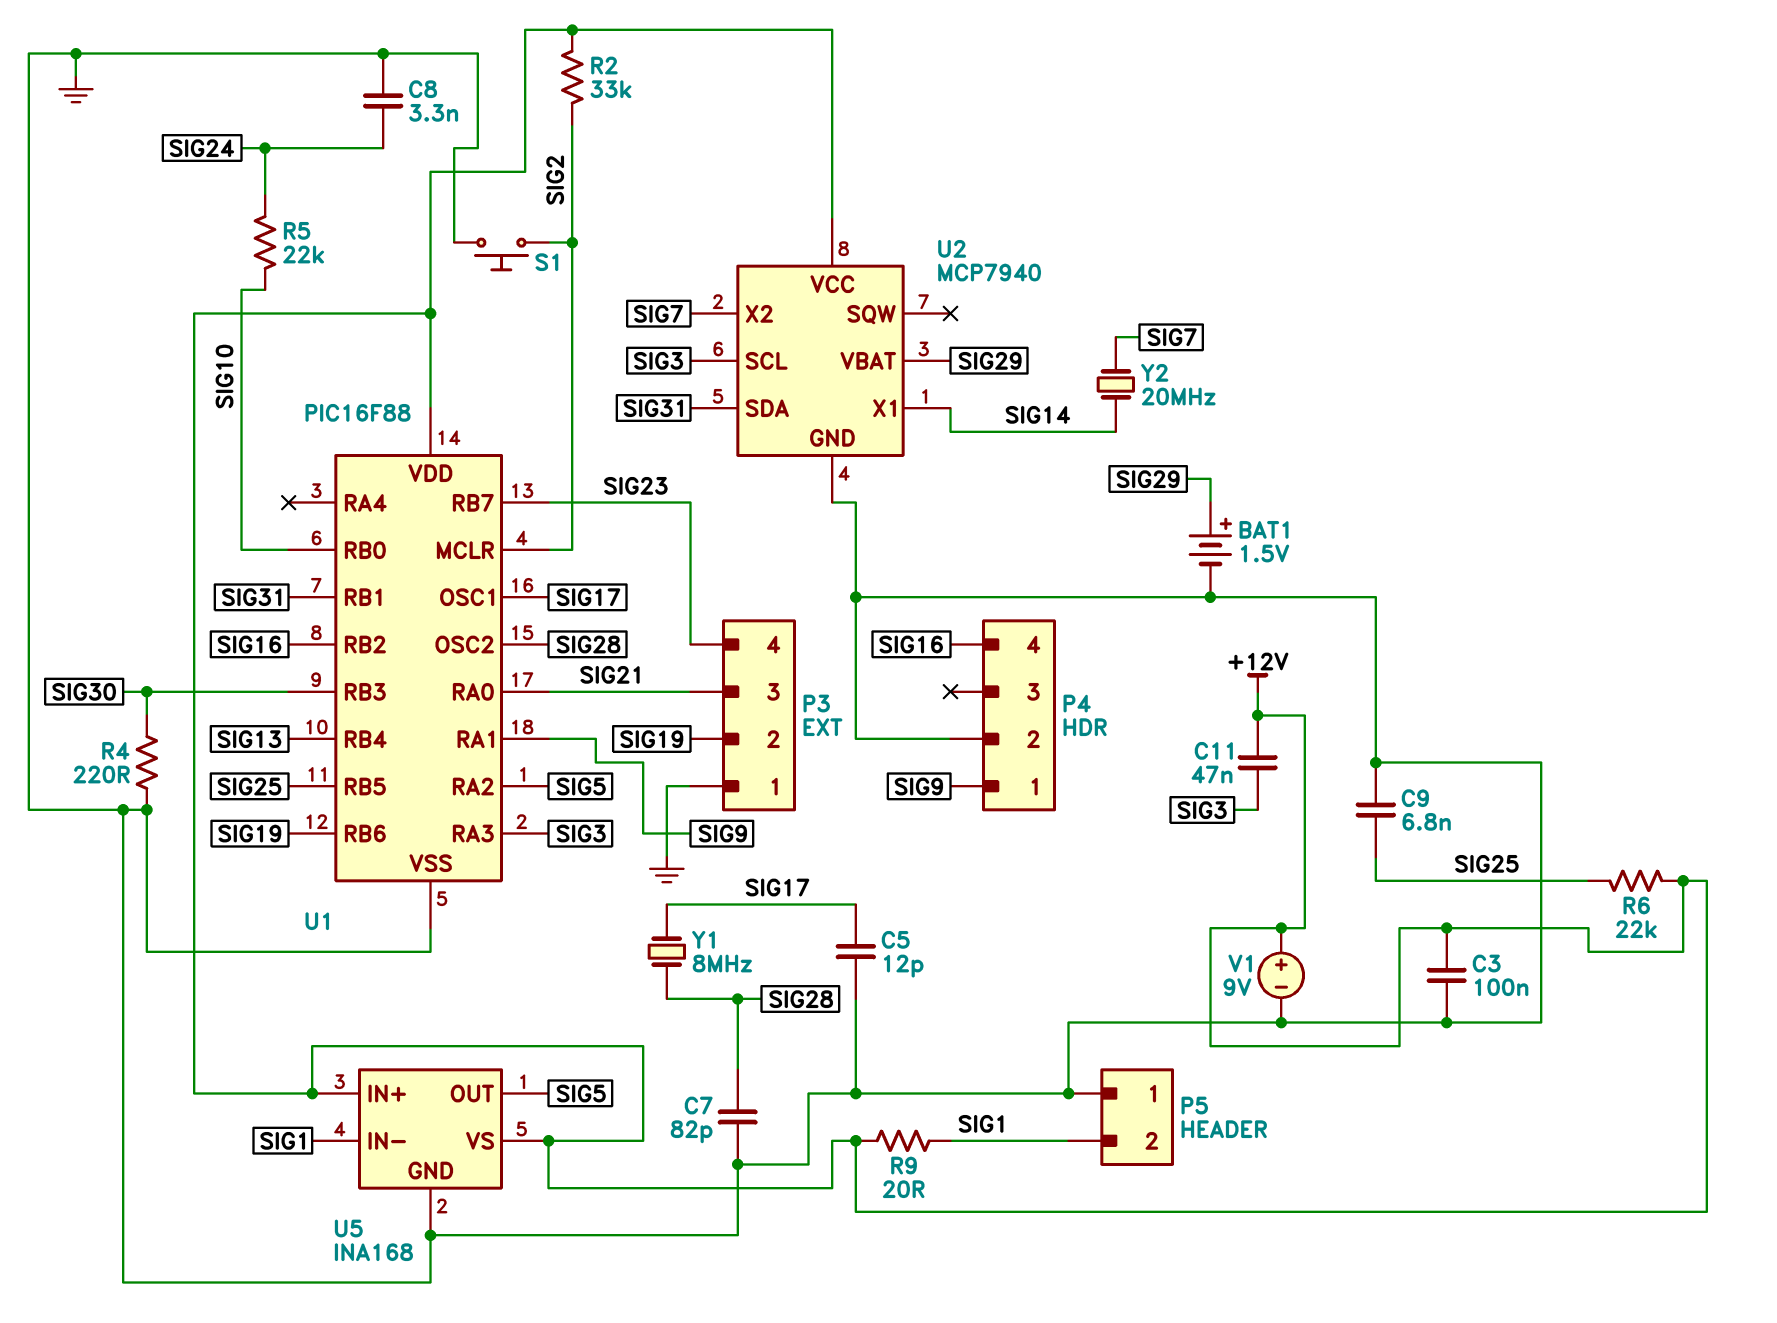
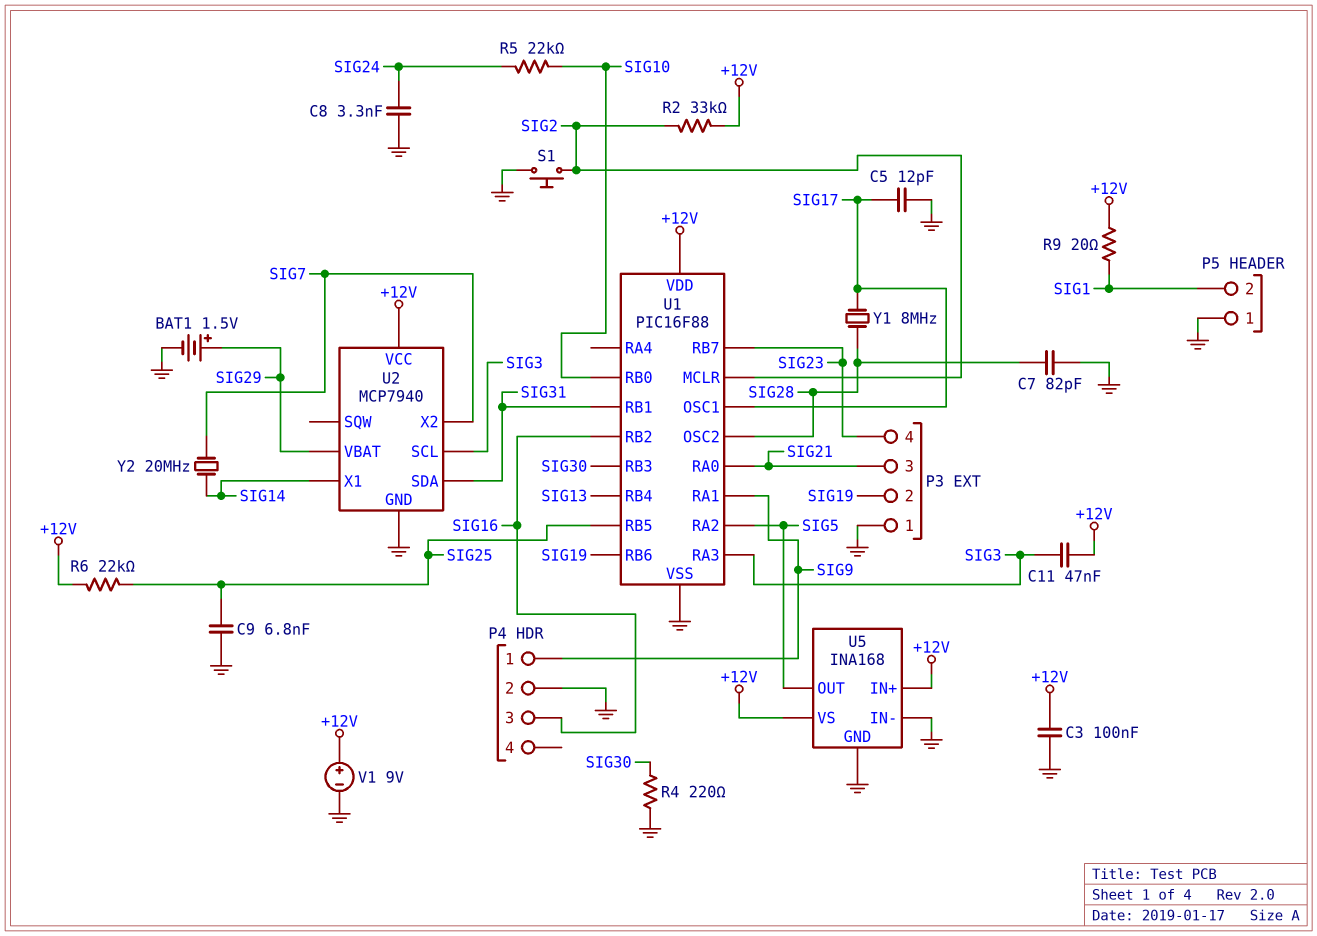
P4 pin 3: none -> SIG16
P4 pin 4: SIG16 -> none
U5 pin IN-: SIG1 -> GND

